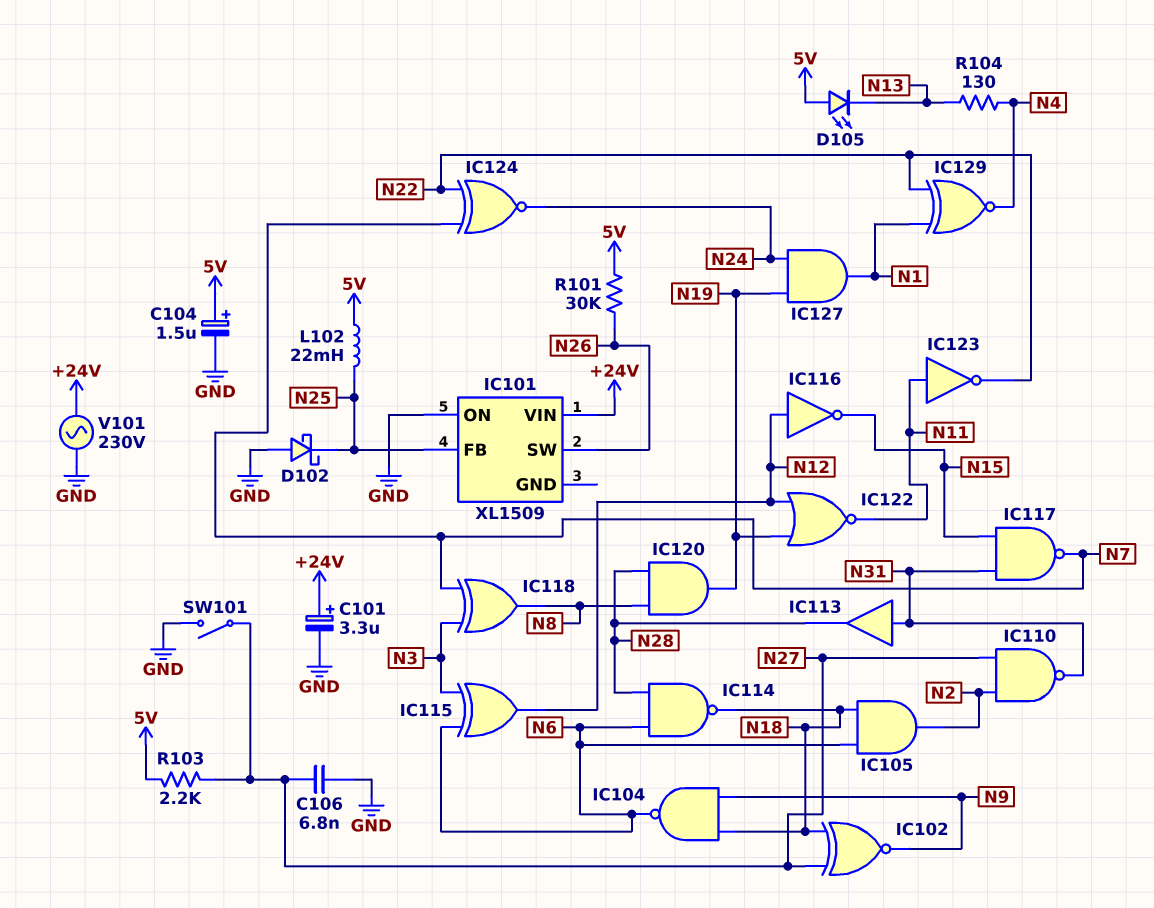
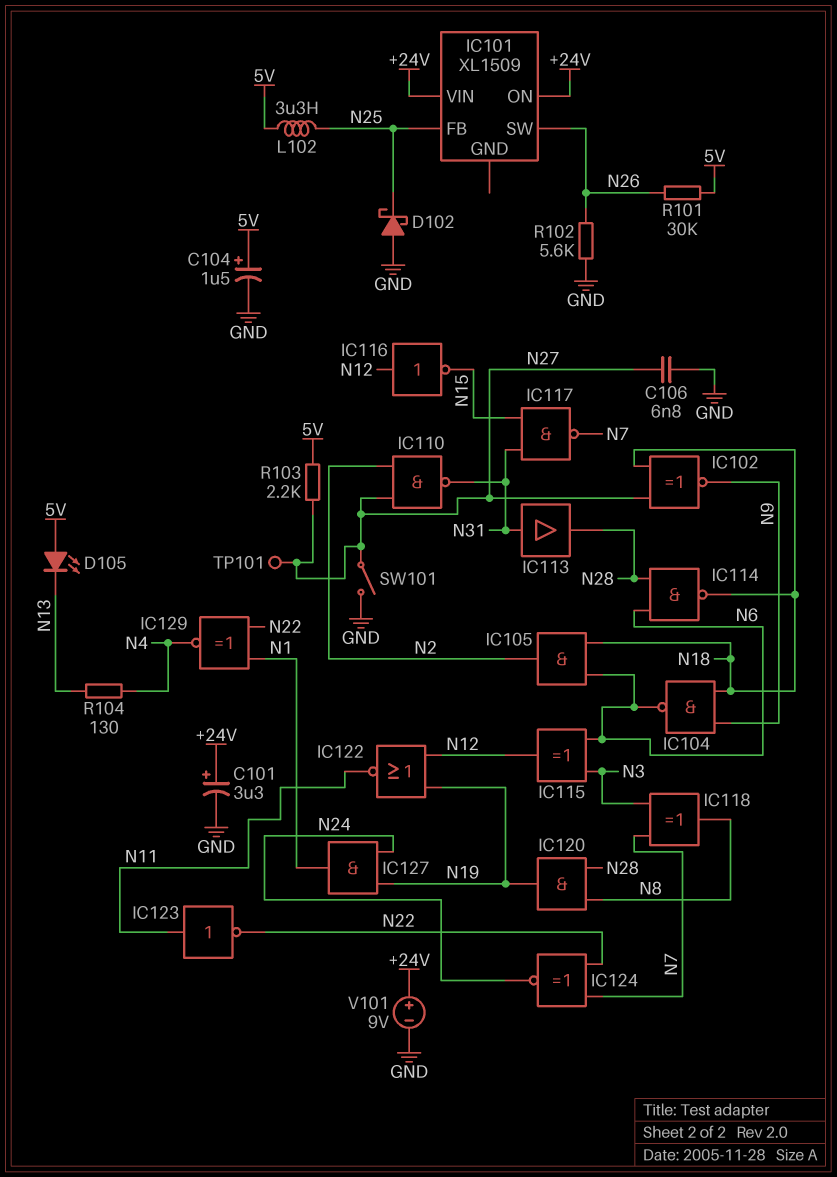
IC101 pin ON: GND -> +24V
L102: 22mH (5V, N25) -> 3.3uH (5V, N25)
R102: none -> 5.6k (GND, N26)
TP101: none -> test point (N27)
V101: AC 230V (+24V, GND) -> 9V (plus +24V, minus GND)

